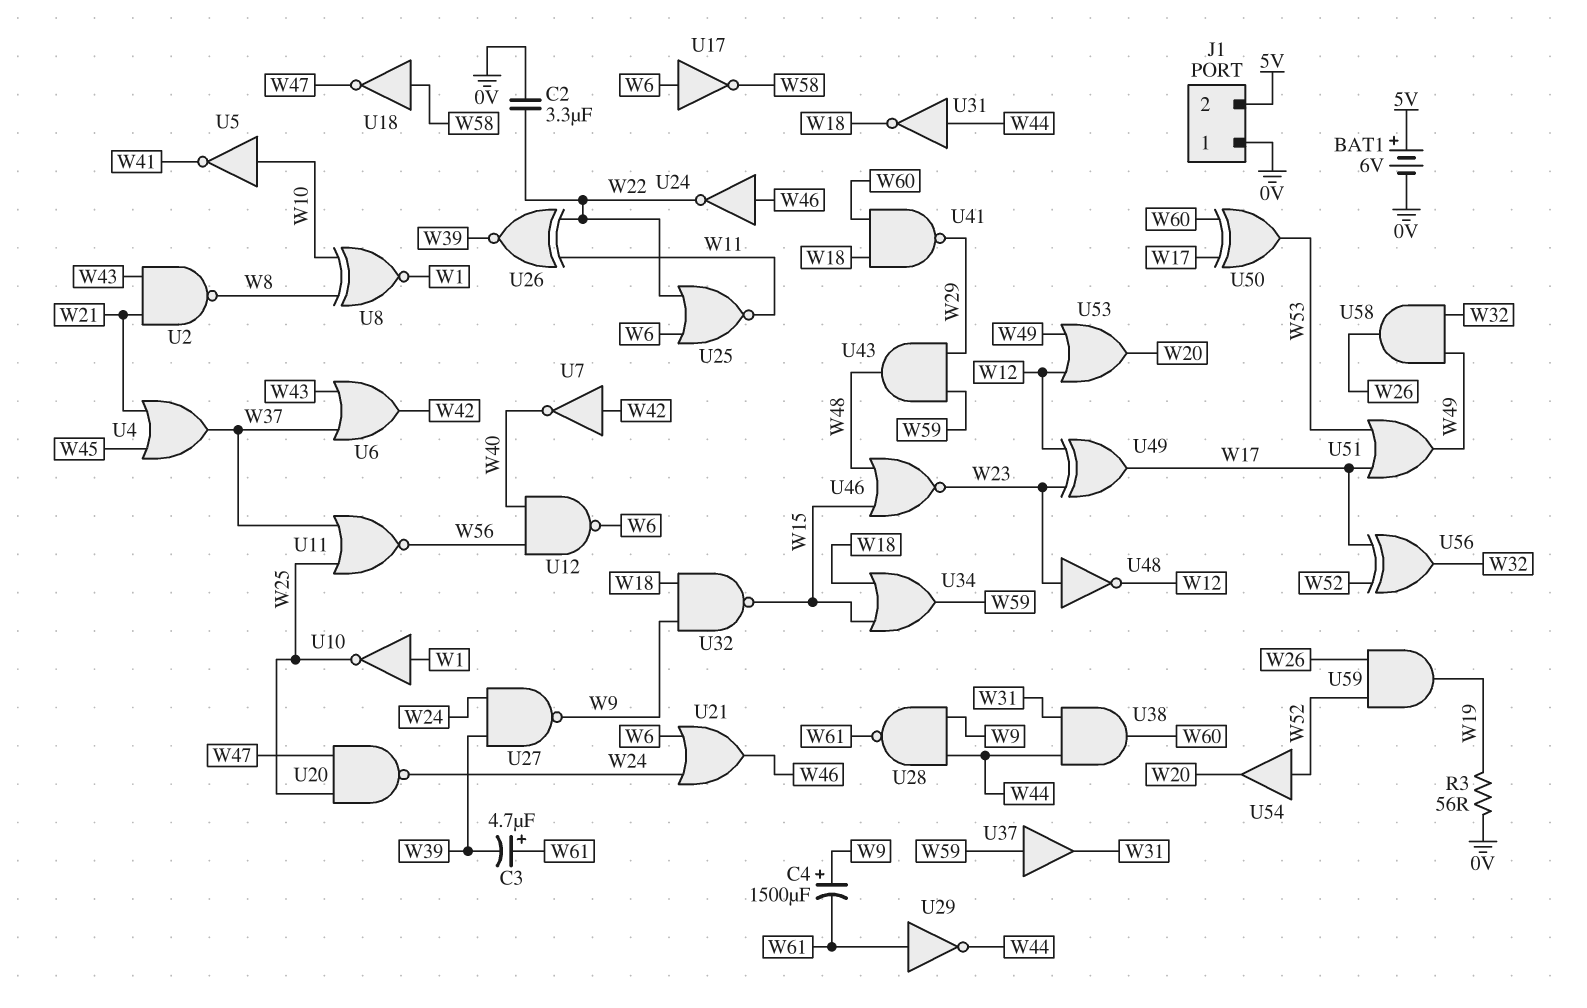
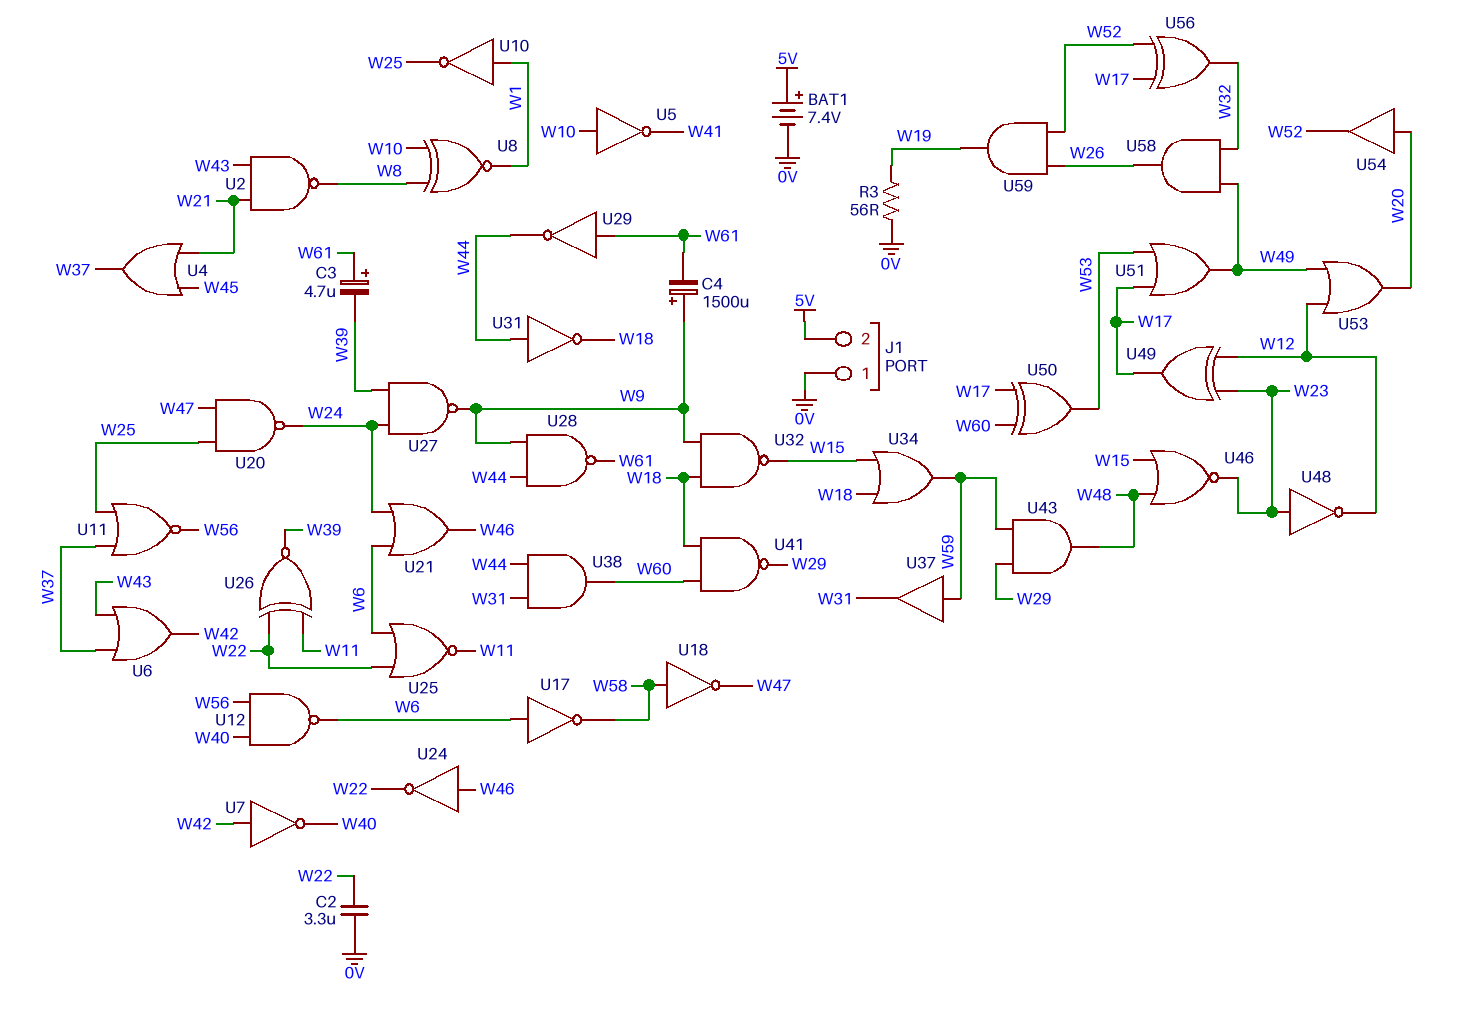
BAT1: 6V (plus 5V, minus 0V) -> 7.4V (plus 5V, minus 0V)
U54: buffer (in W52, out W20) -> buffer (in W20, out W52)

